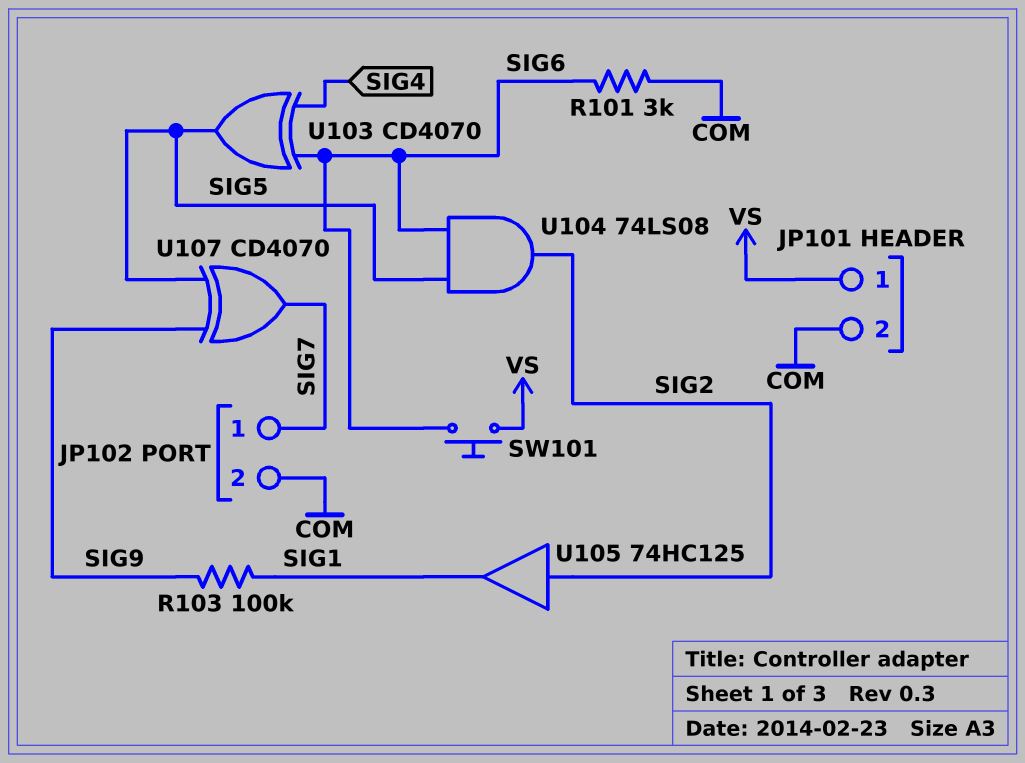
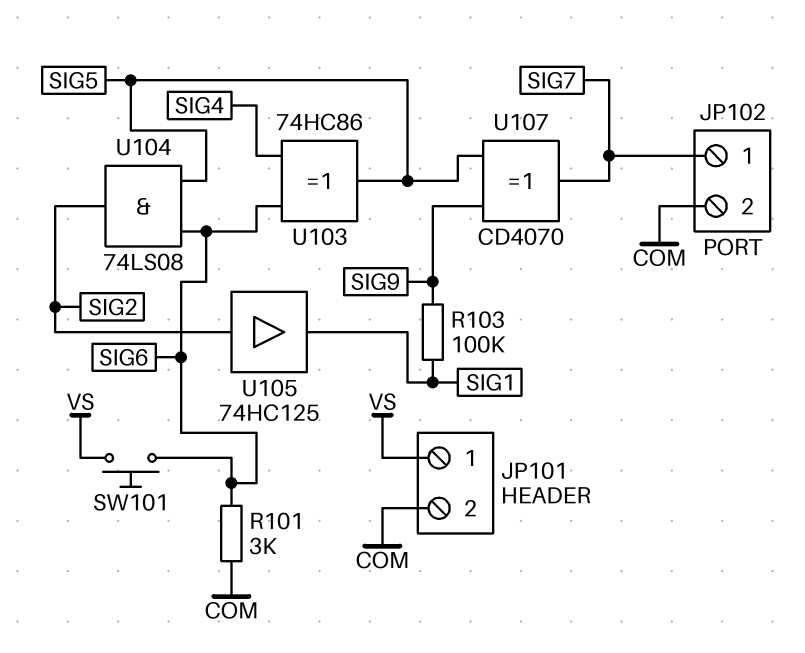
U103: XOR CD4070 (in SIG4, in SIG6, out SIG5) -> XOR 74HC86 (in SIG4, in SIG6, out SIG5)

